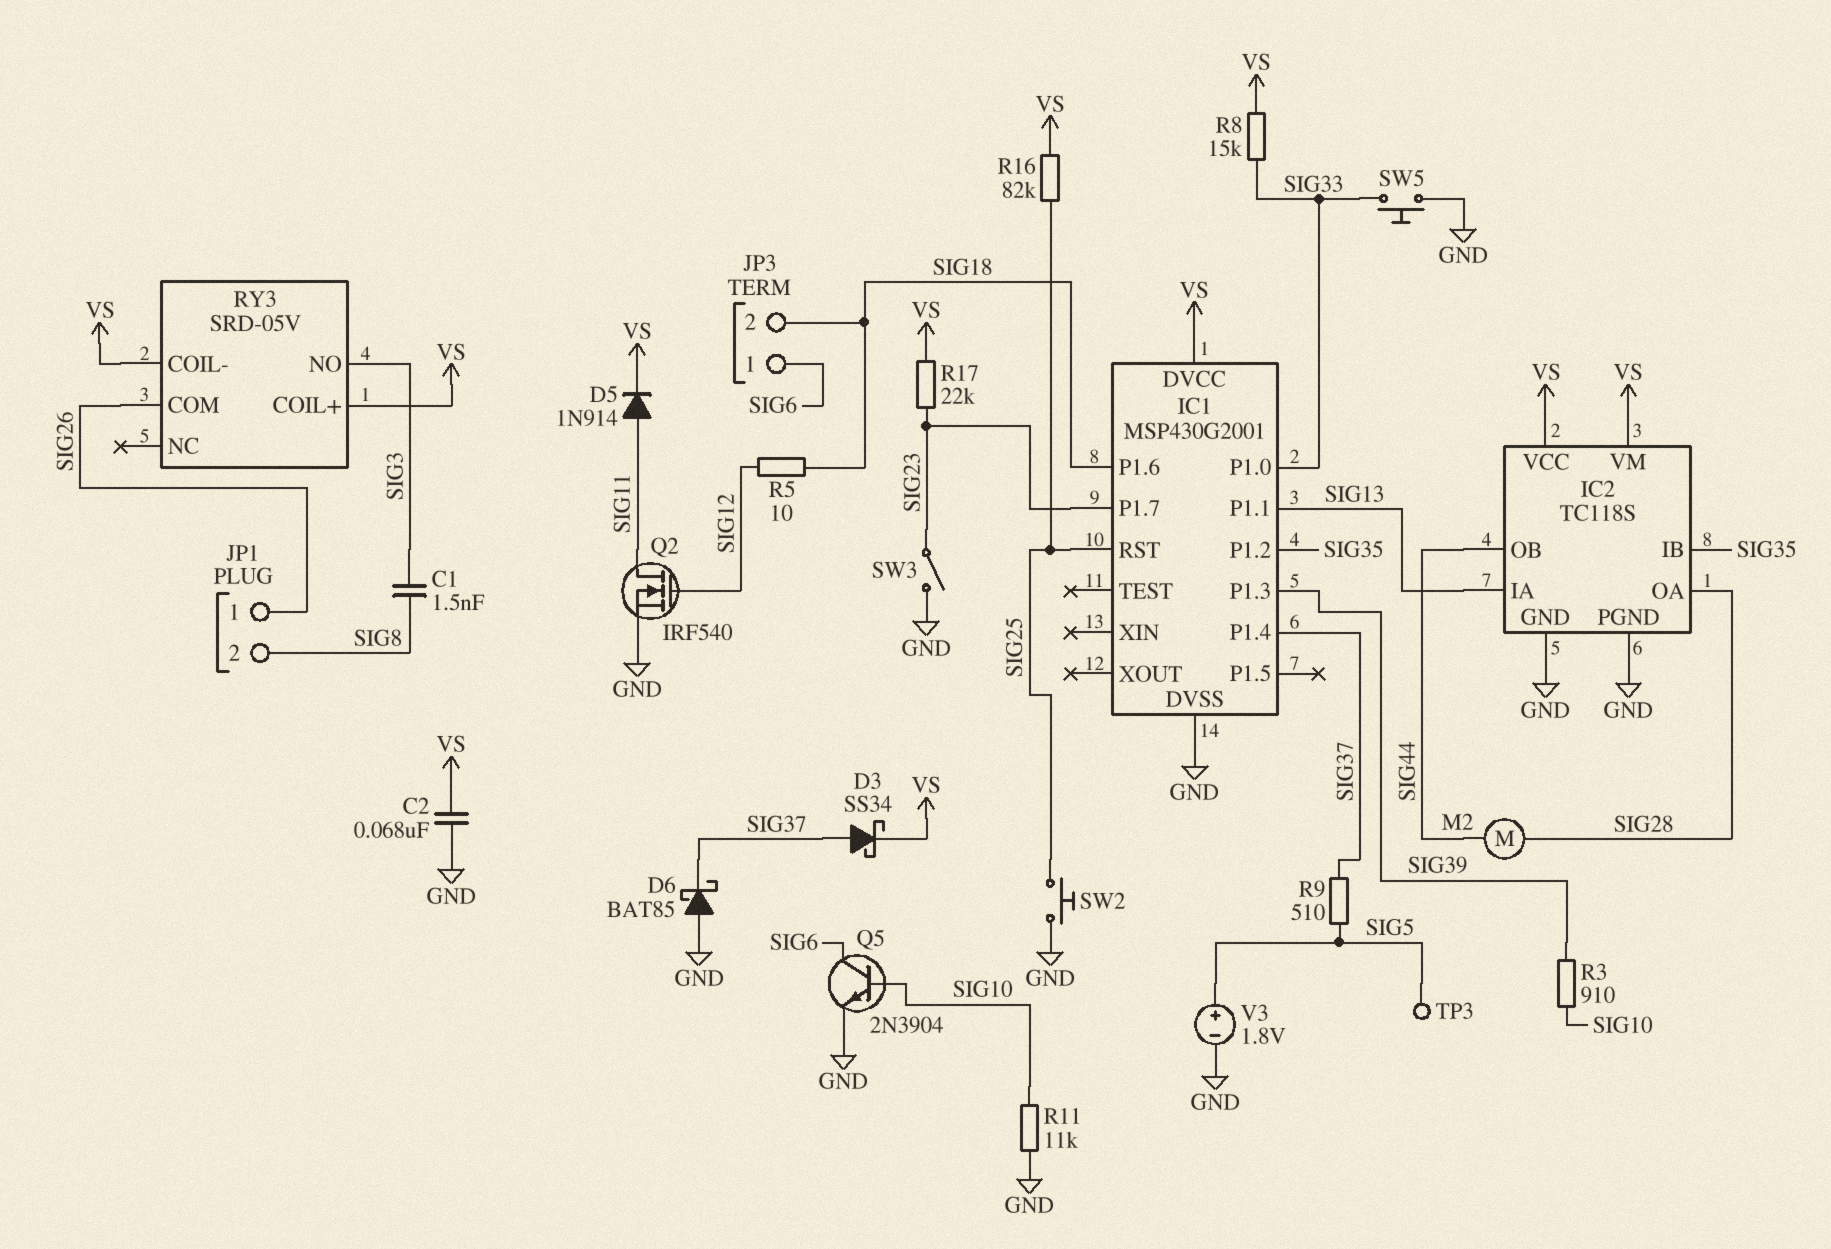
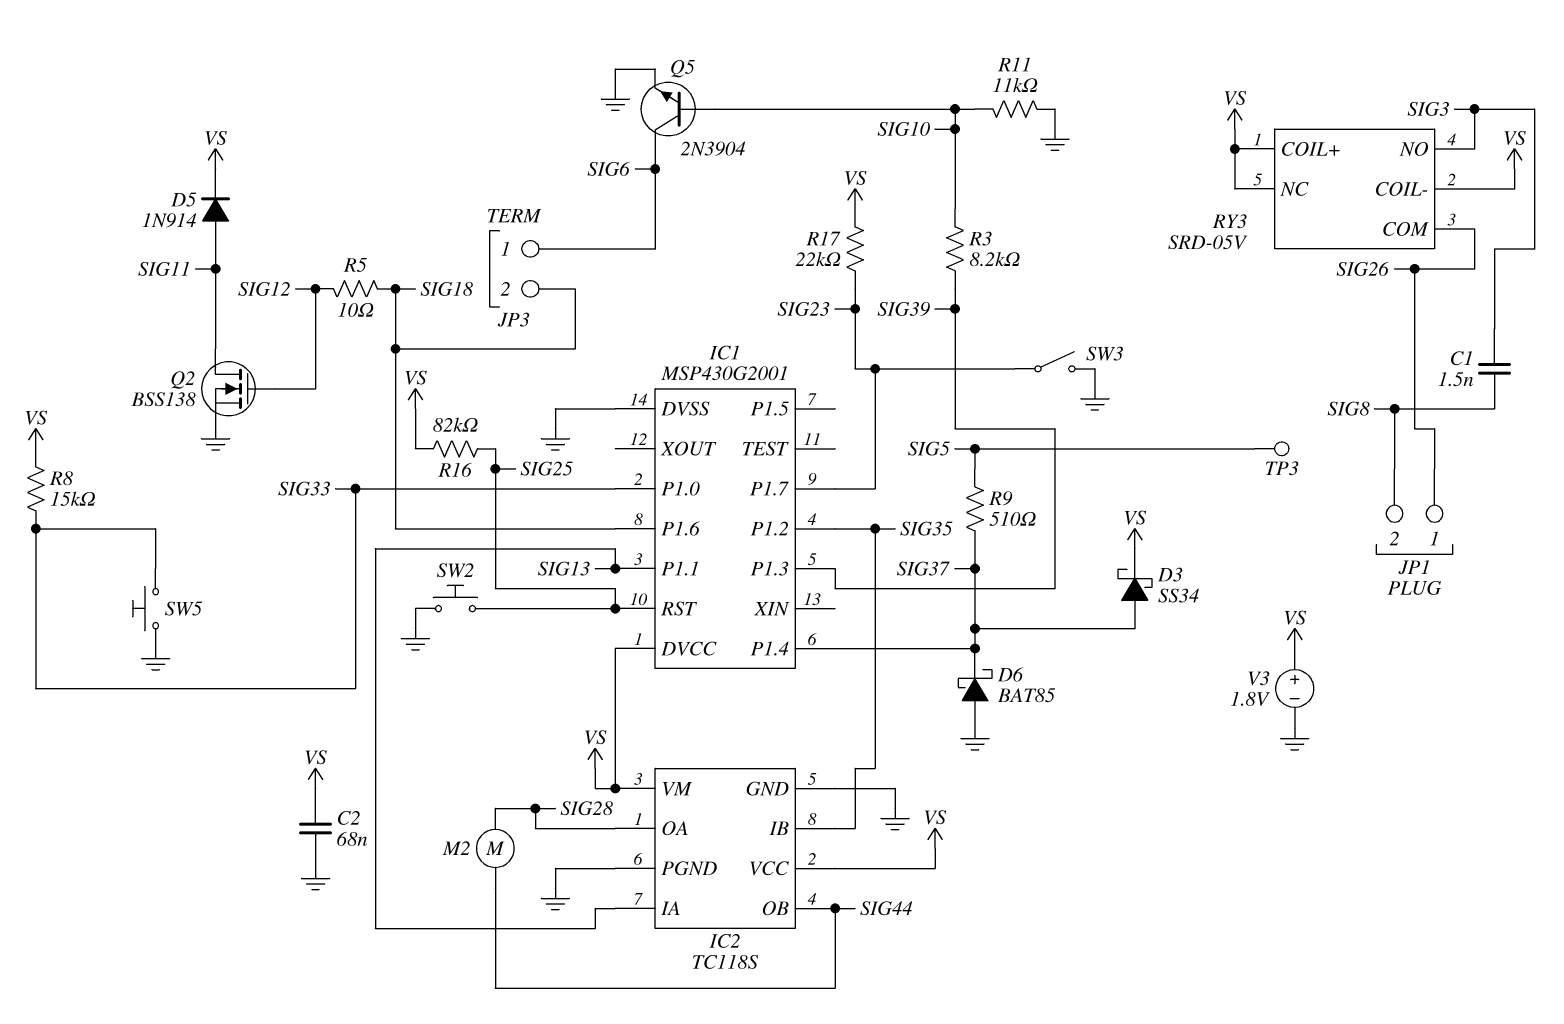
Q2: NMOS IRF540 (G SIG12, D SIG11, S GND) -> NMOS BSS138 (G SIG12, D SIG11, S GND)
R3: 910 (SIG10, SIG39) -> 8.2k (SIG10, SIG39)
RY3 pin NC: none -> VS
V3: 1.8V (plus SIG5, minus GND) -> 1.8V (plus VS, minus GND)

